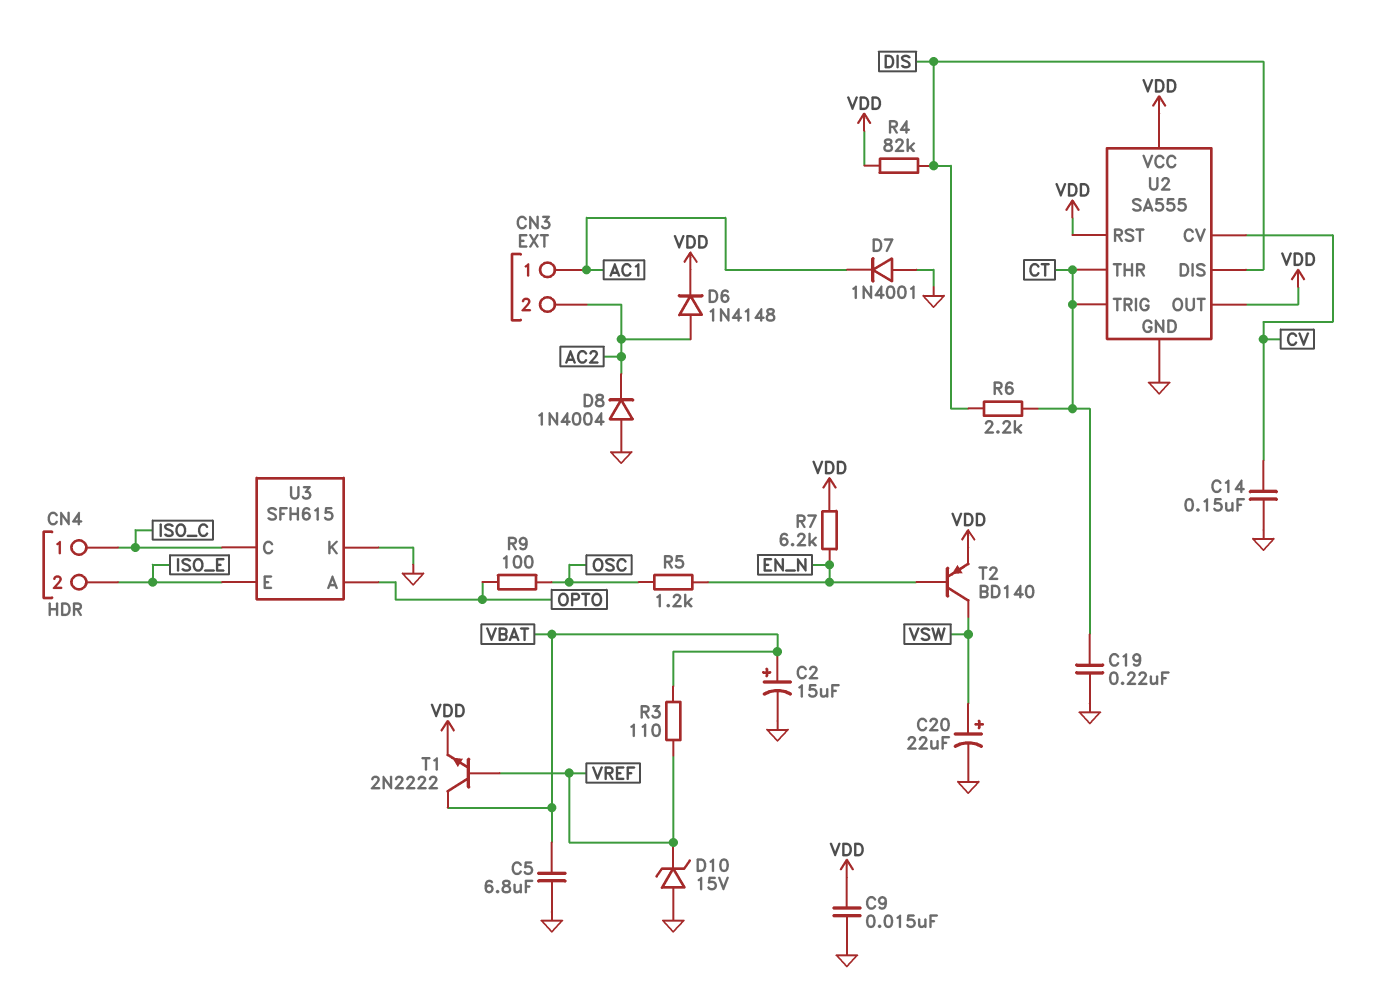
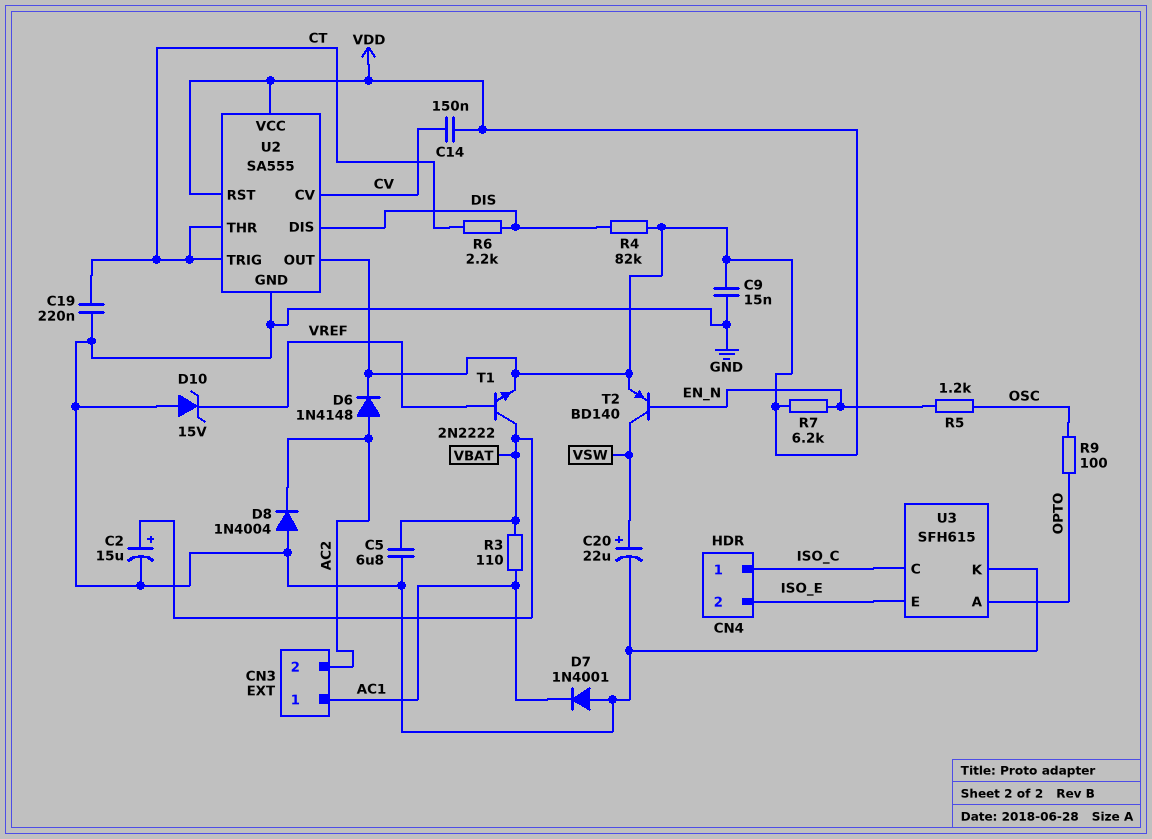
C14: 150nF (CV, GND) -> 150nF (CV, VDD)
R3: 110 (VBAT, VREF) -> 110 (AC1, VBAT)

